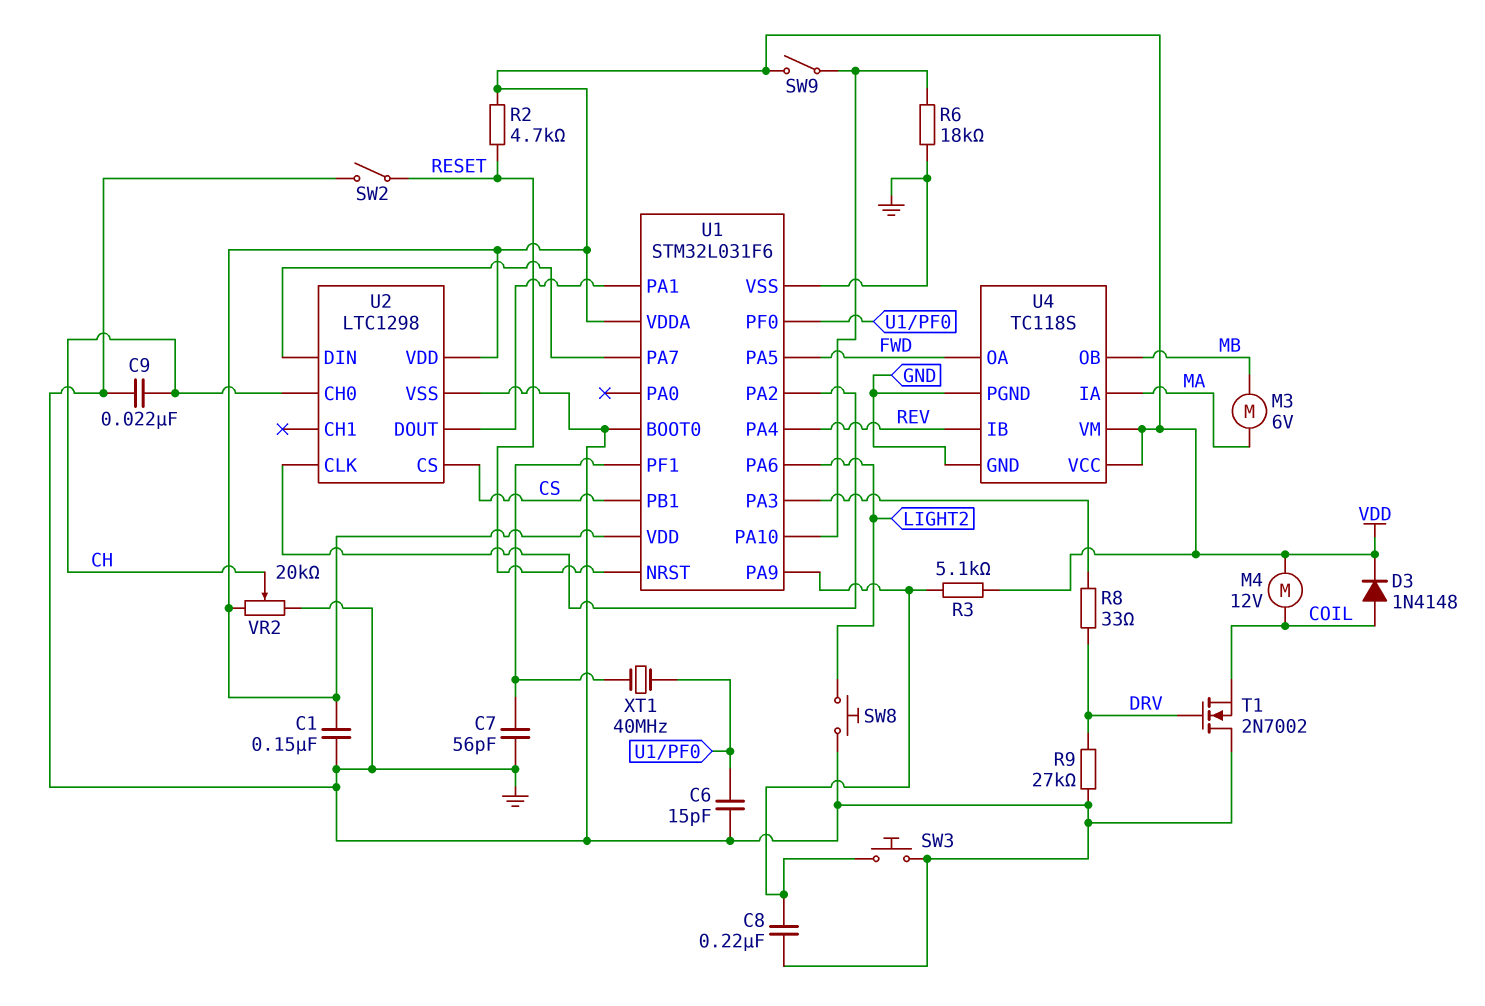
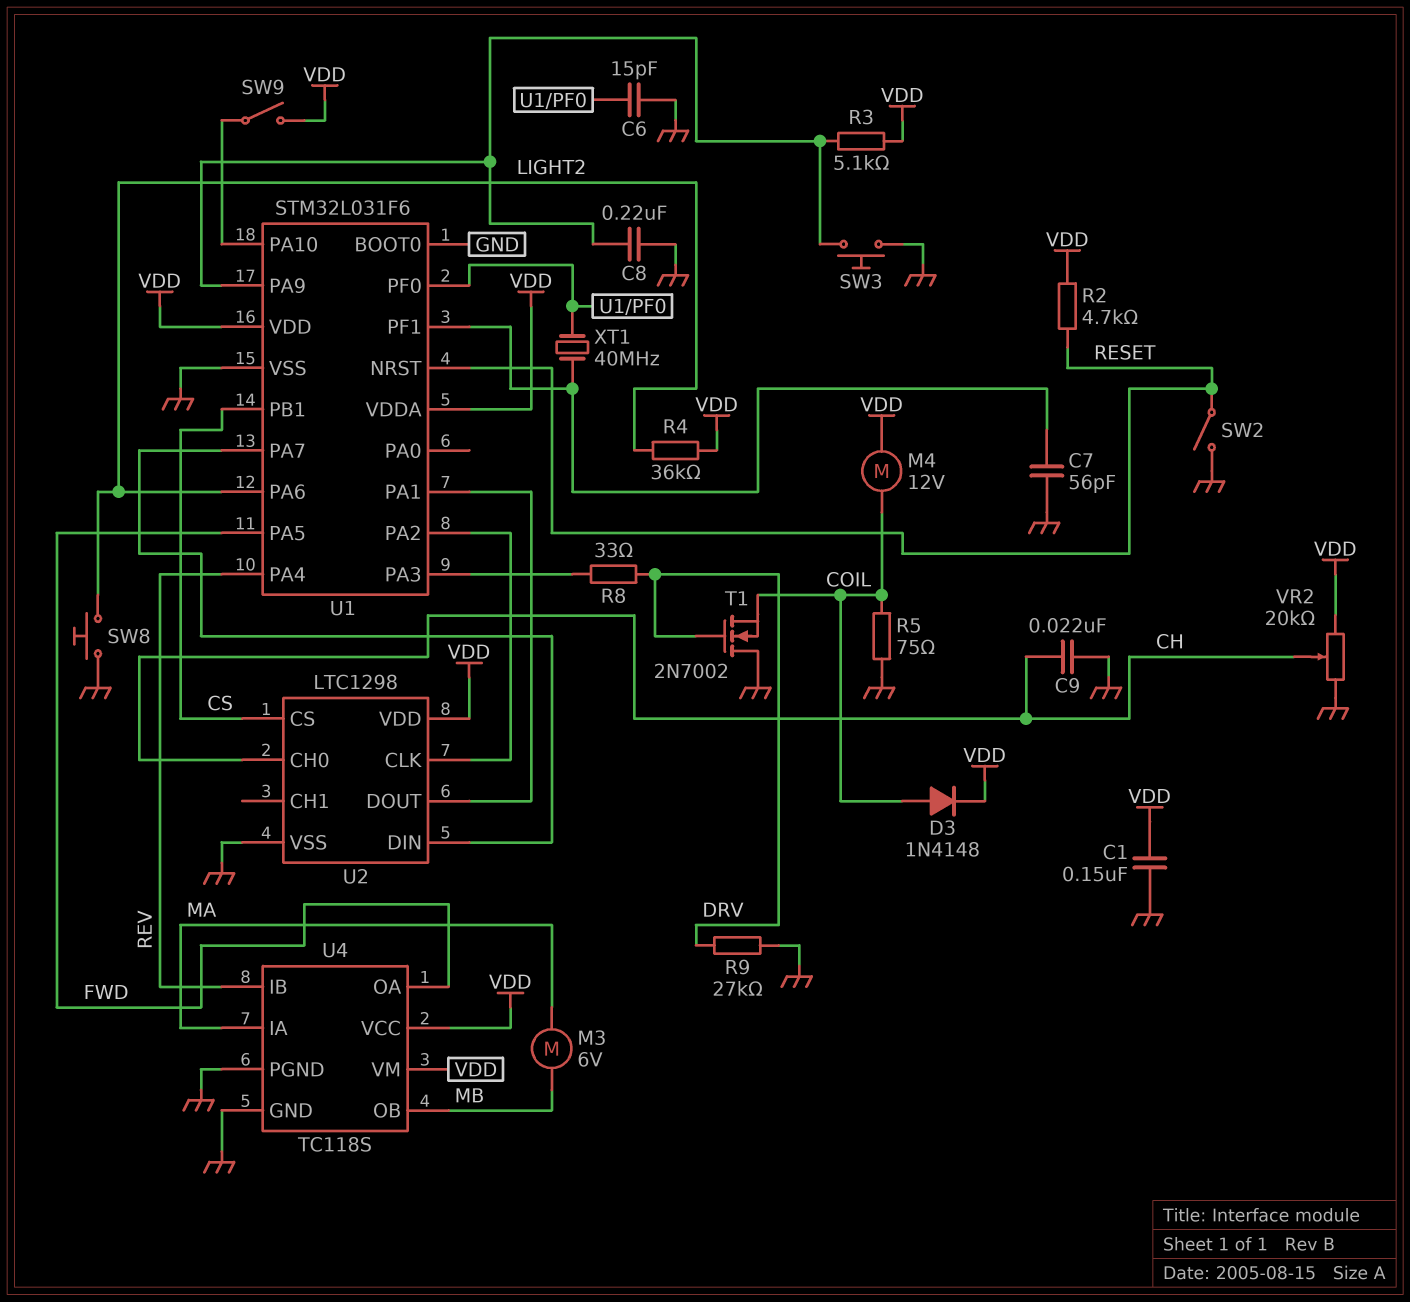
R4: none -> 36k (LIGHT2, VDD)
R5: none -> 75 (COIL, GND)
R6: 18k (GND, U1/PA10) -> none

